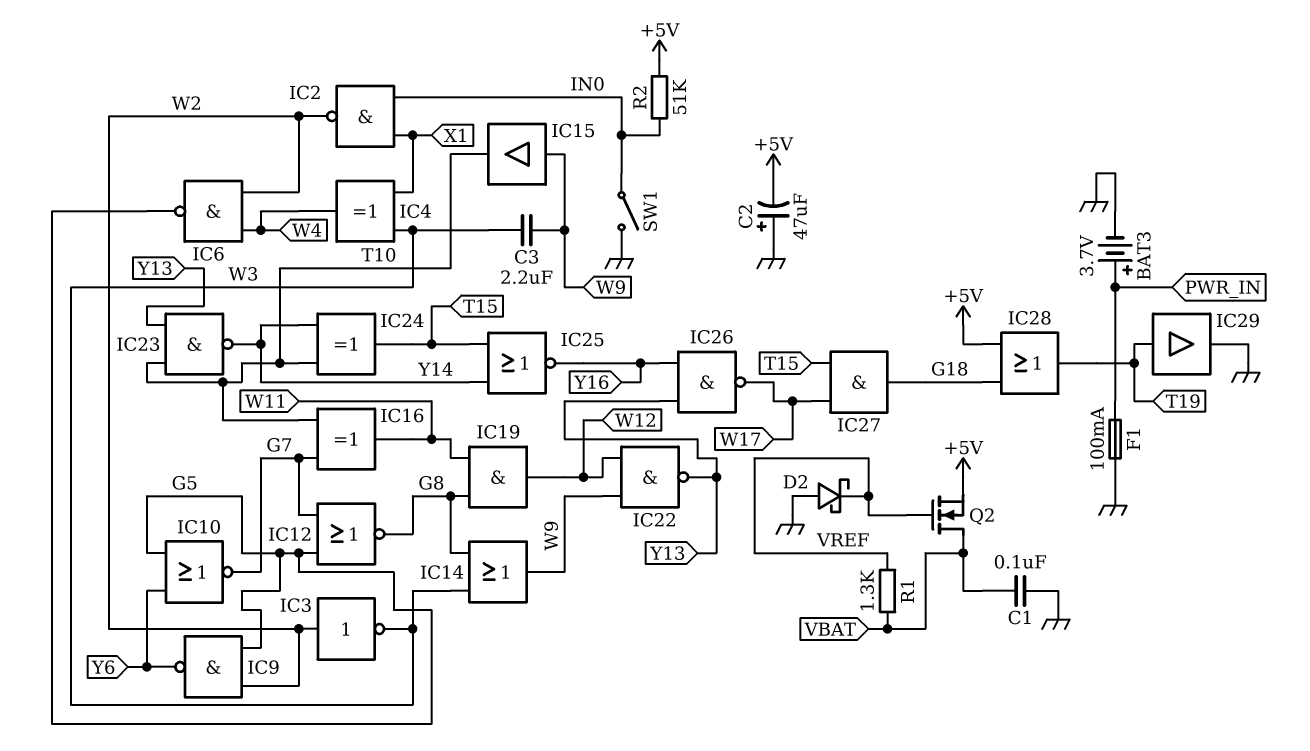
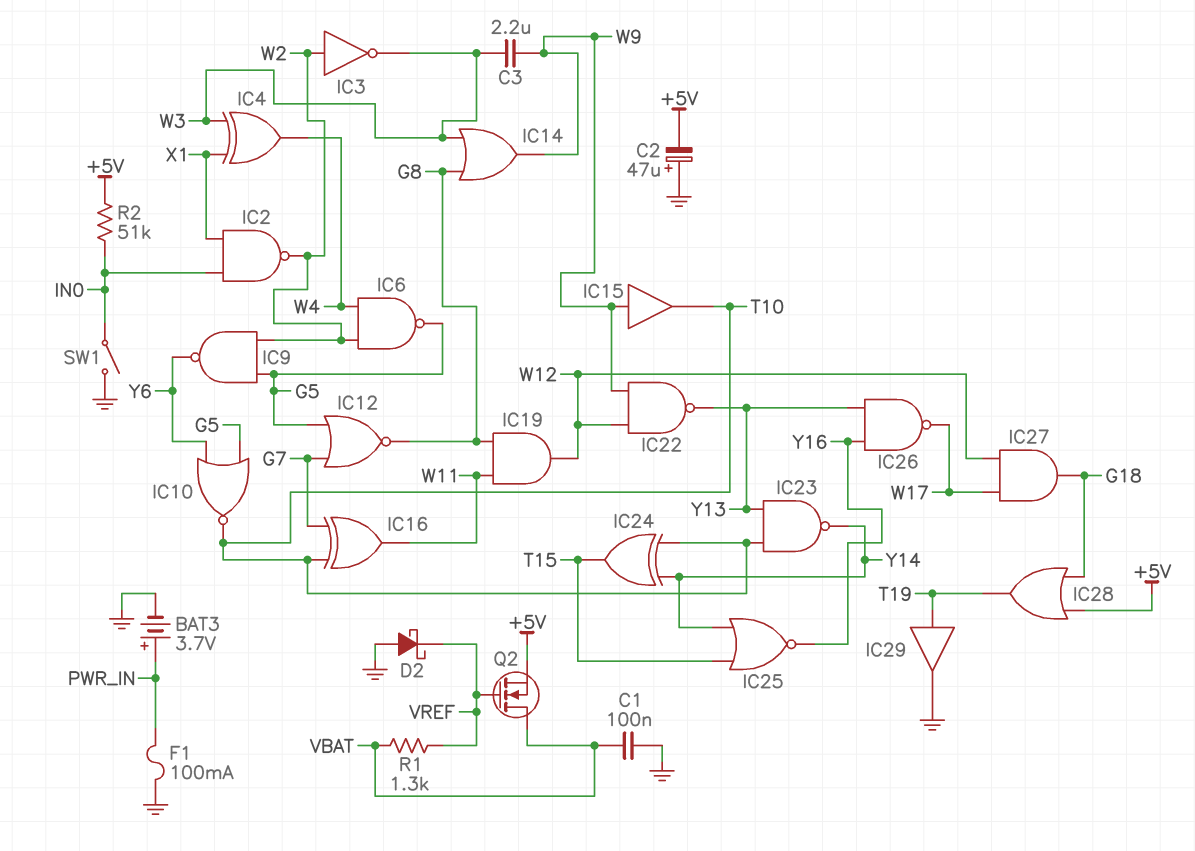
IC10: NOR (in G5, in Y6, out G7) -> NOR (in G5, in Y6, out T10)
IC27: AND (in T15, in W17, out G18) -> AND (in W12, in W17, out G18)

